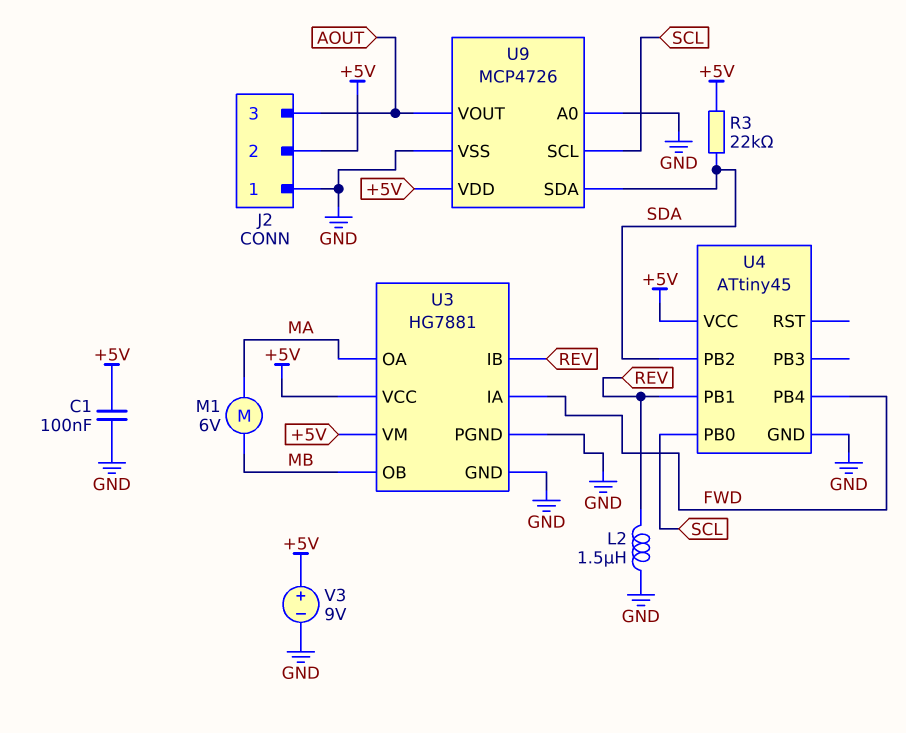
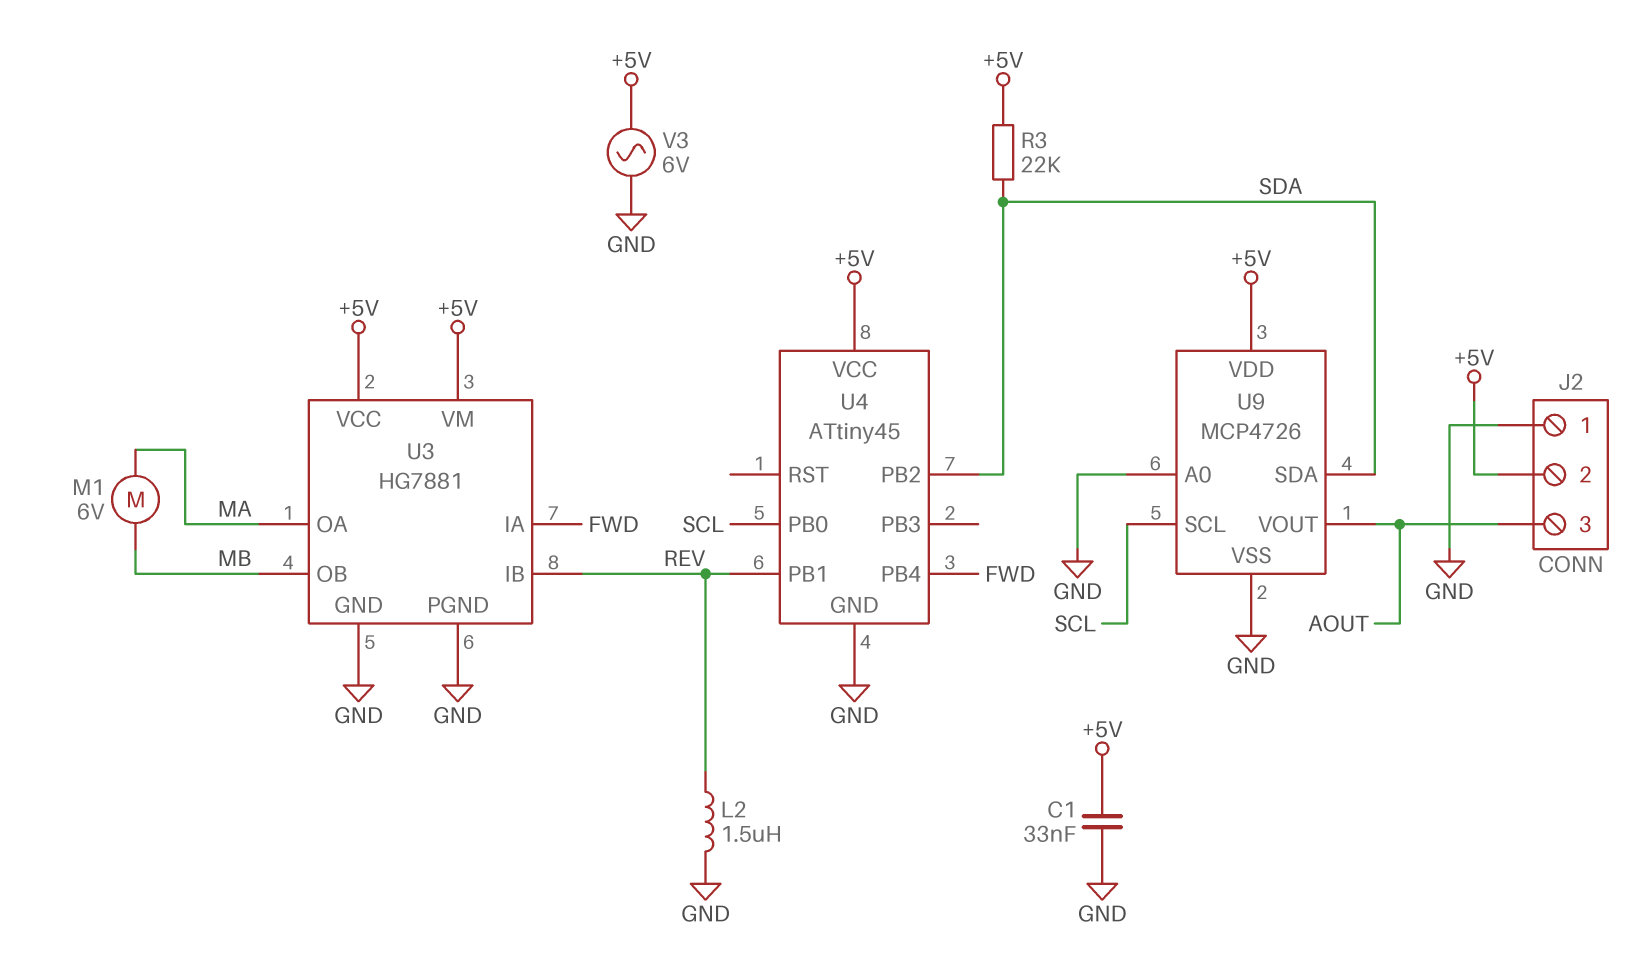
C1: 100nF (+5V, GND) -> 33nF (+5V, GND)
V3: 9V (plus +5V, minus GND) -> AC 6V (+5V, GND)

